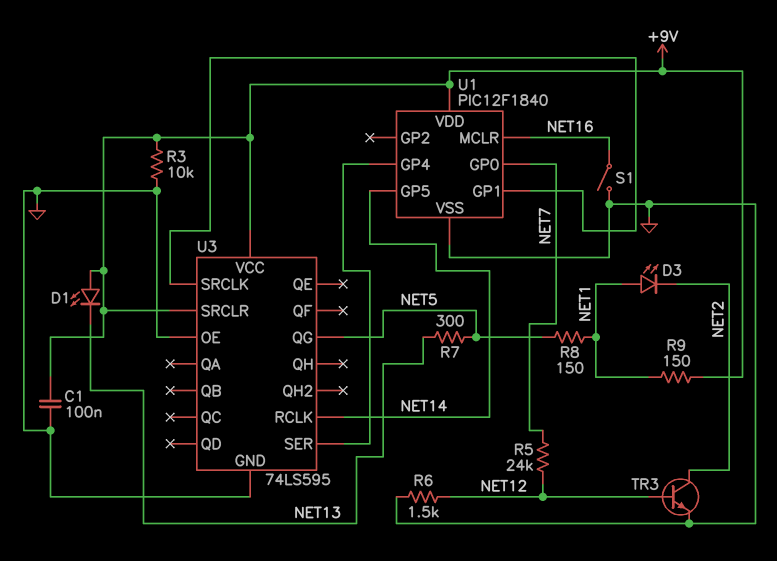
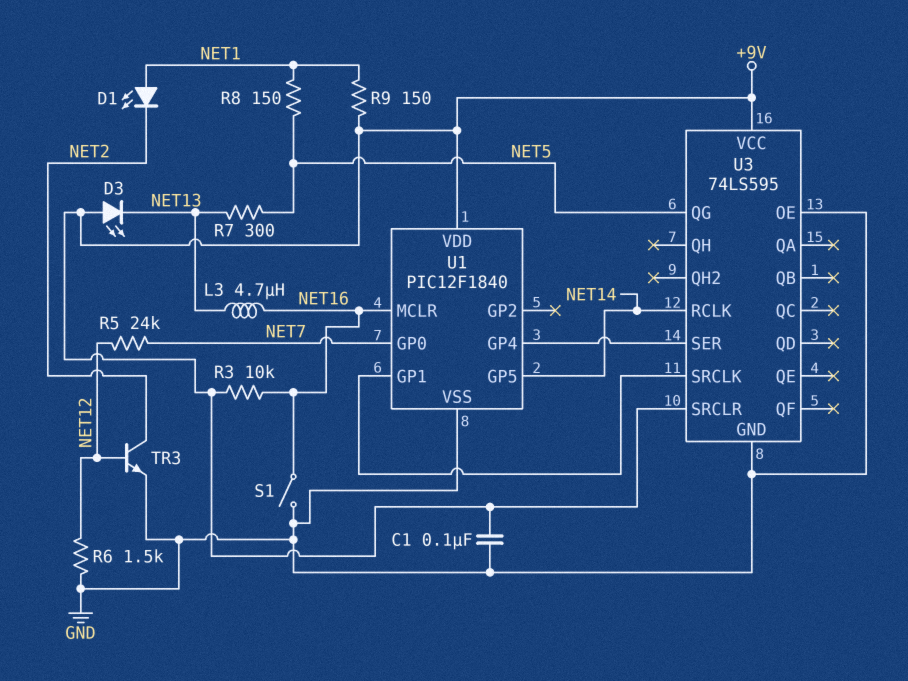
D1: LED (A +9V, K NET13) -> LED (A NET1, K NET2)
D3: LED (A NET1, K NET2) -> LED (A +9V, K NET13)
L3: none -> 4.7uH (NET13, NET16)
R3: 10k (+9V, GND) -> 10k (+9V, NET16)

